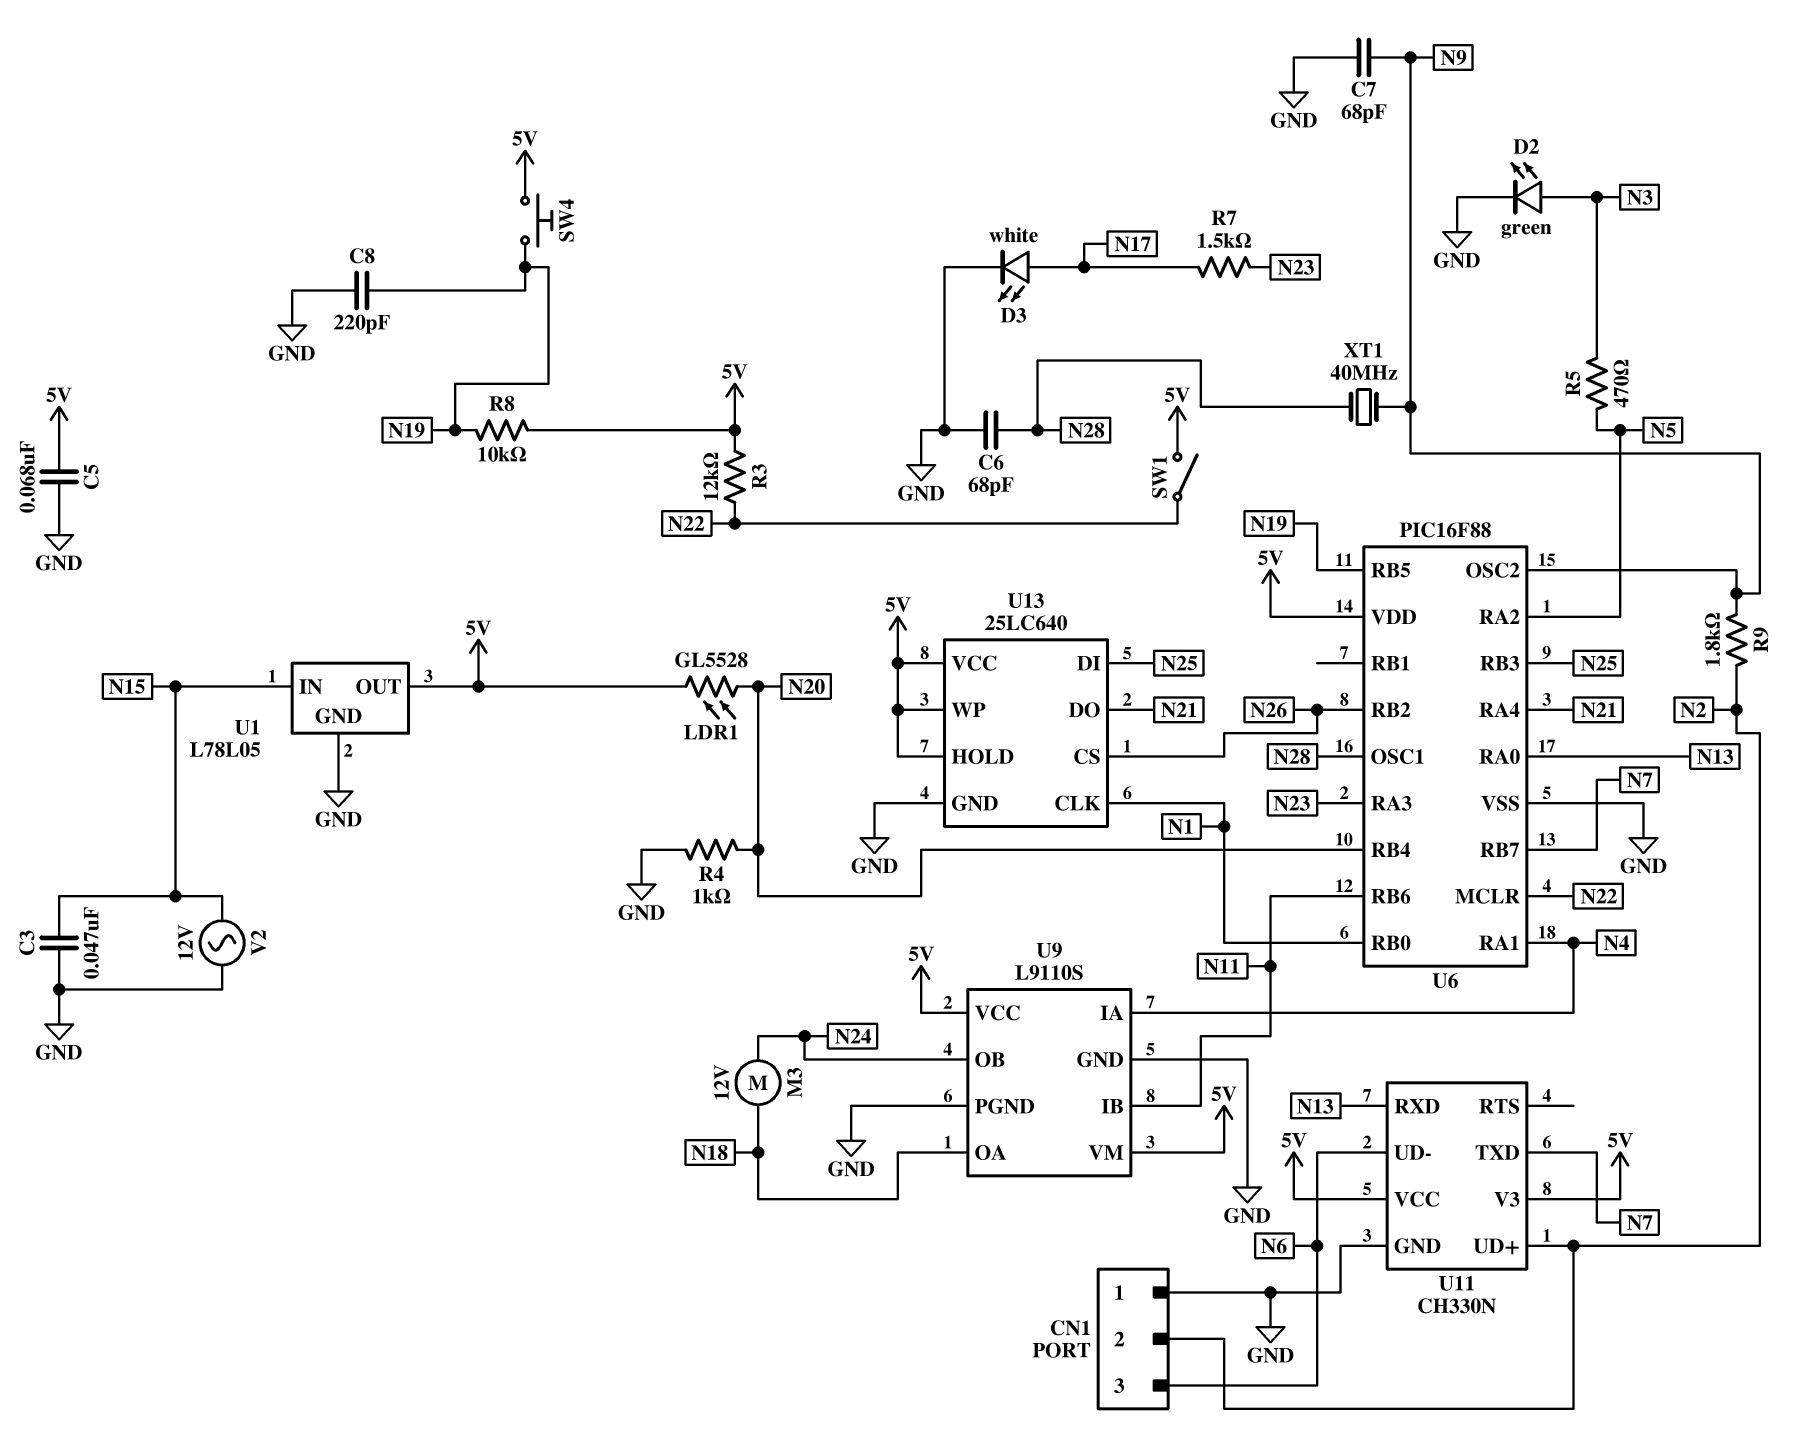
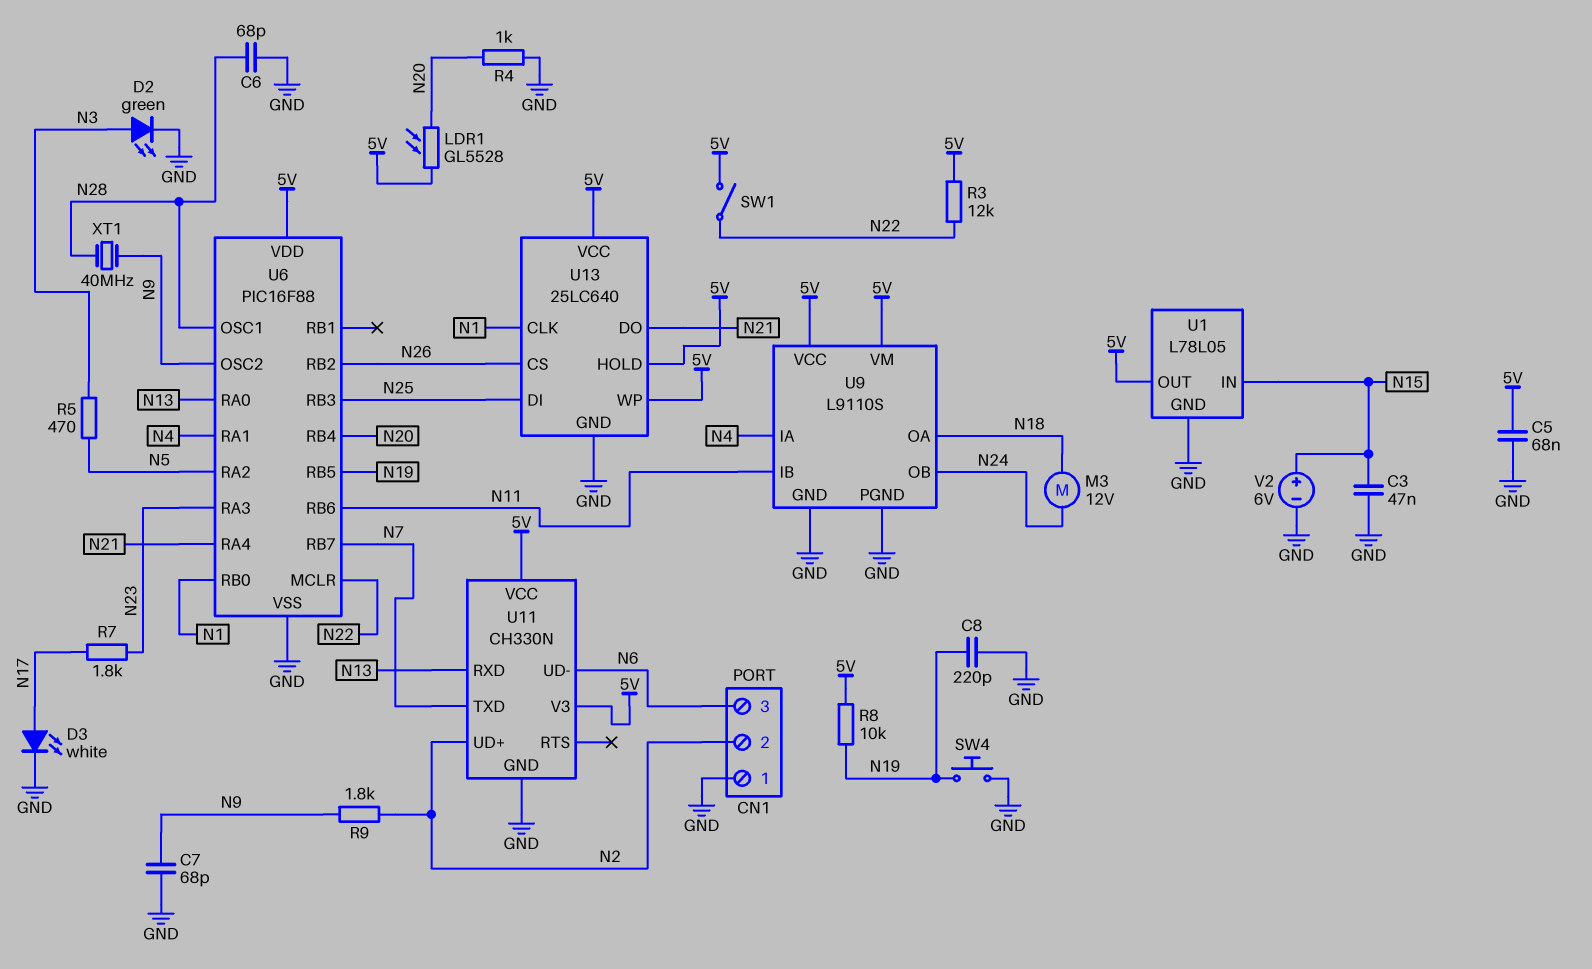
R7: 1.5k (N17, N23) -> 1.8k (N17, N23)
SW4: button (5V, N19) -> button (GND, N19)
V2: AC 12V (GND, N15) -> 6V (plus N15, minus GND)

